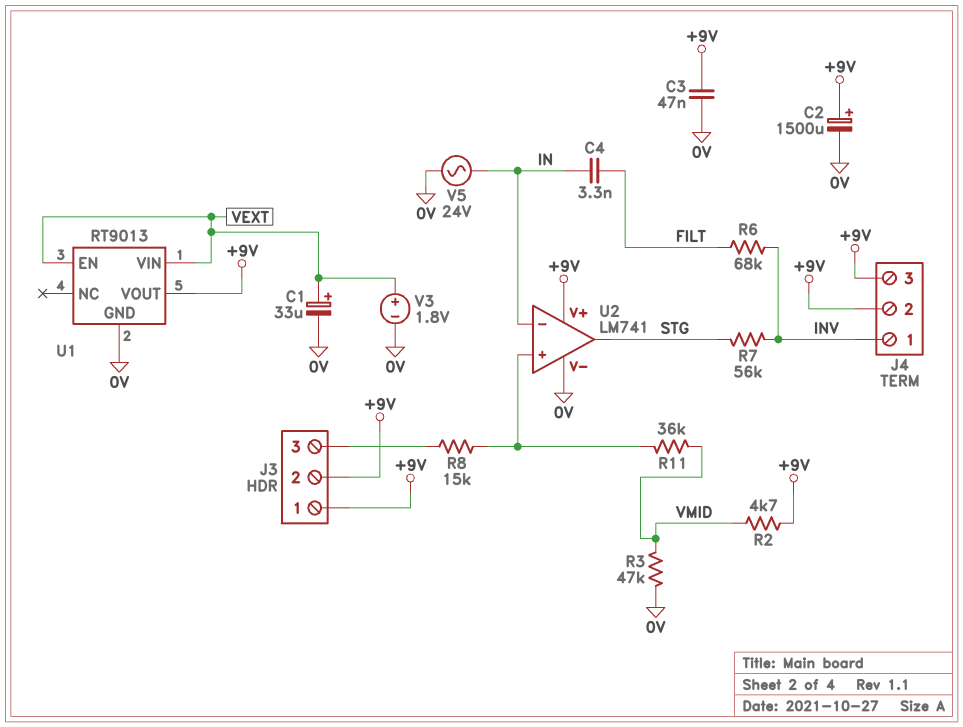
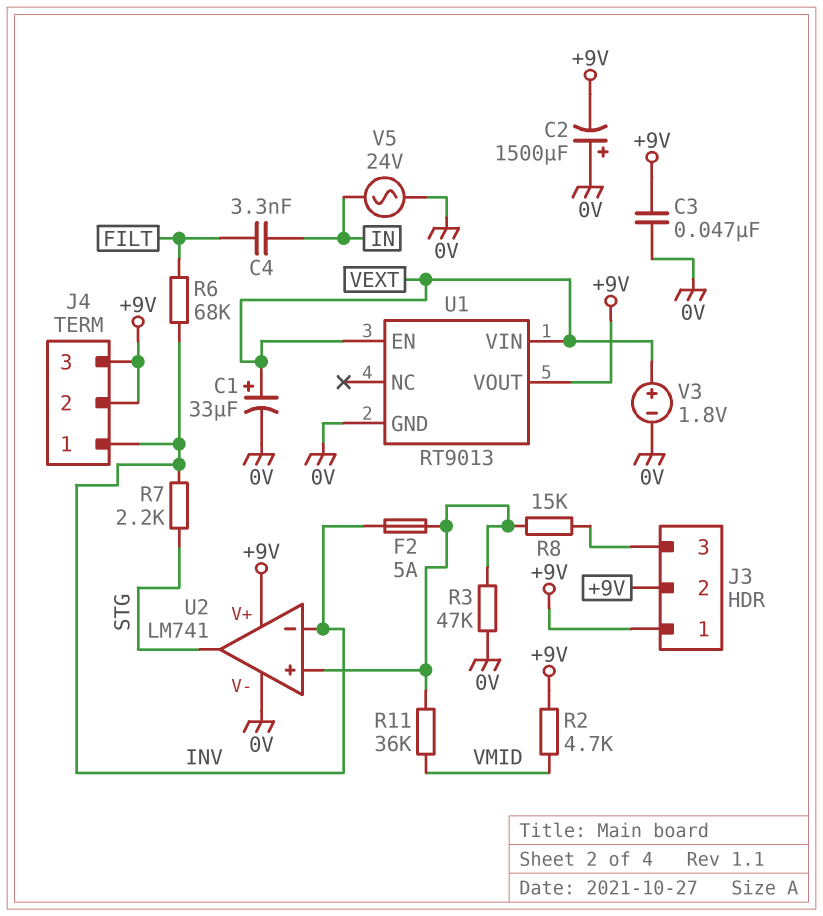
C2: 1500uF (plus +9V, minus 0V) -> 1500uF (plus 0V, minus +9V)
F2: none -> 5A (INV, U2/in+)
R3: 47k (0V, VMID) -> 47k (0V, U2/in+)
R7: 56k (INV, STG) -> 2.2k (INV, STG)
U2 pin in-: IN -> INV

